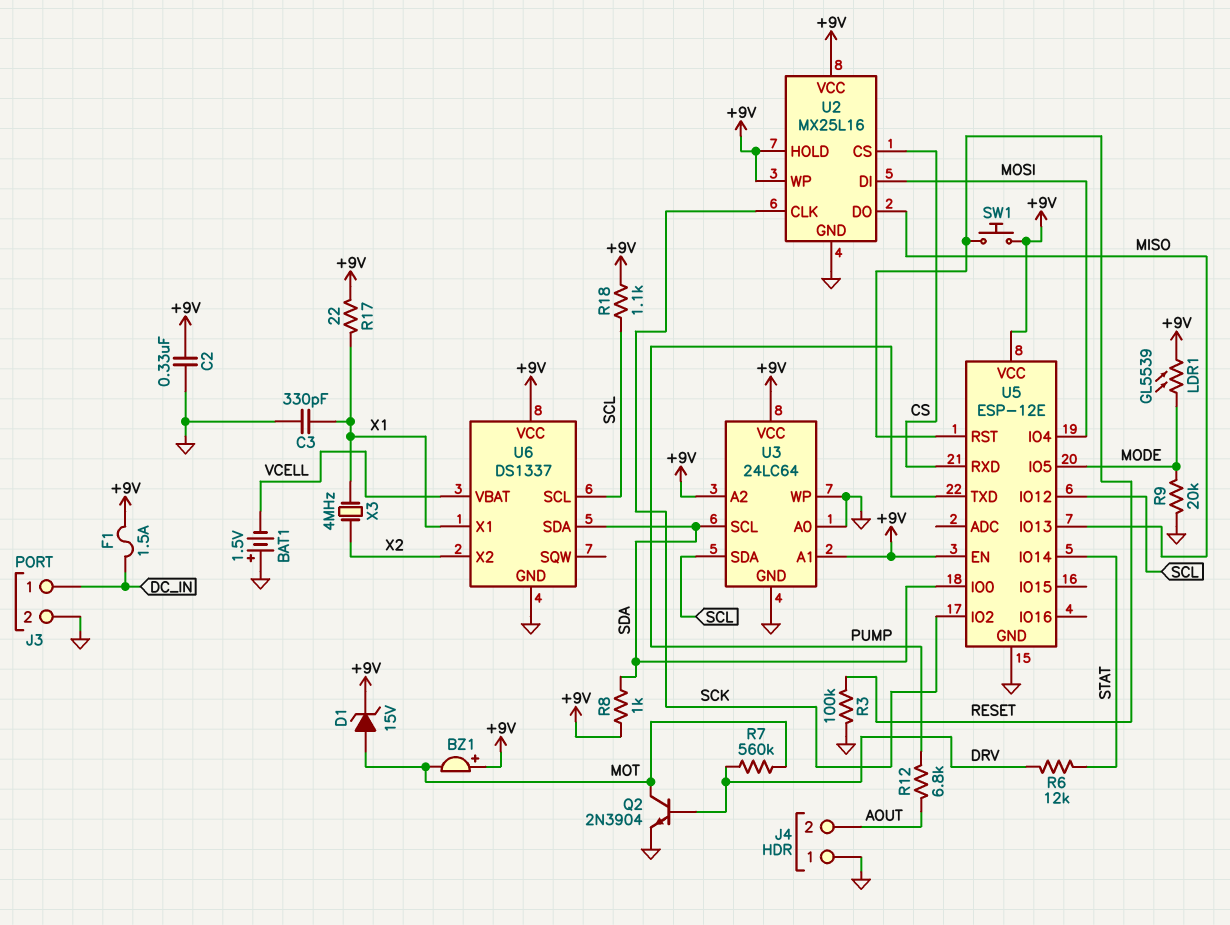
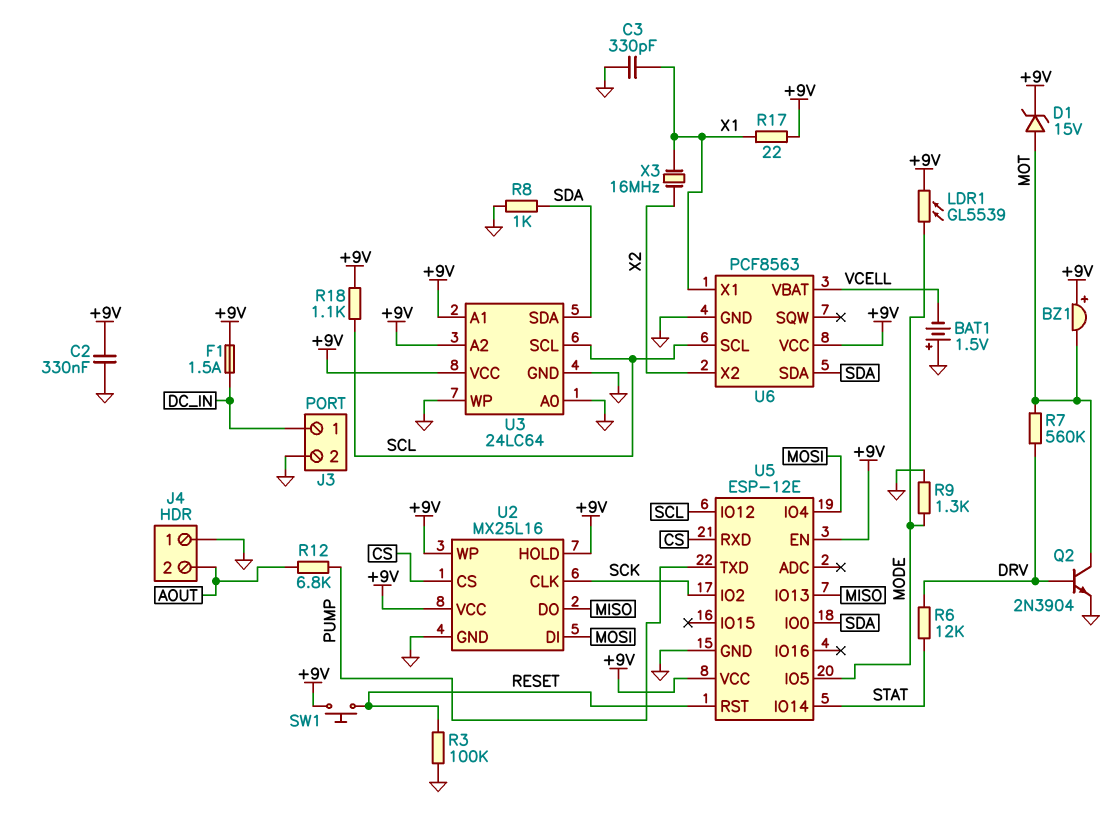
R8: 1k (+9V, SDA) -> 1k (GND, SDA)
R9: 20k (GND, MODE) -> 1.3k (GND, MODE)
U3 pin SCL: SDA -> SCL
U3 pin SDA: SCL -> SDA
U6: DS1337 -> PCF8563
X3: 4MHz (X1, X2) -> 16MHz (X1, X2)

